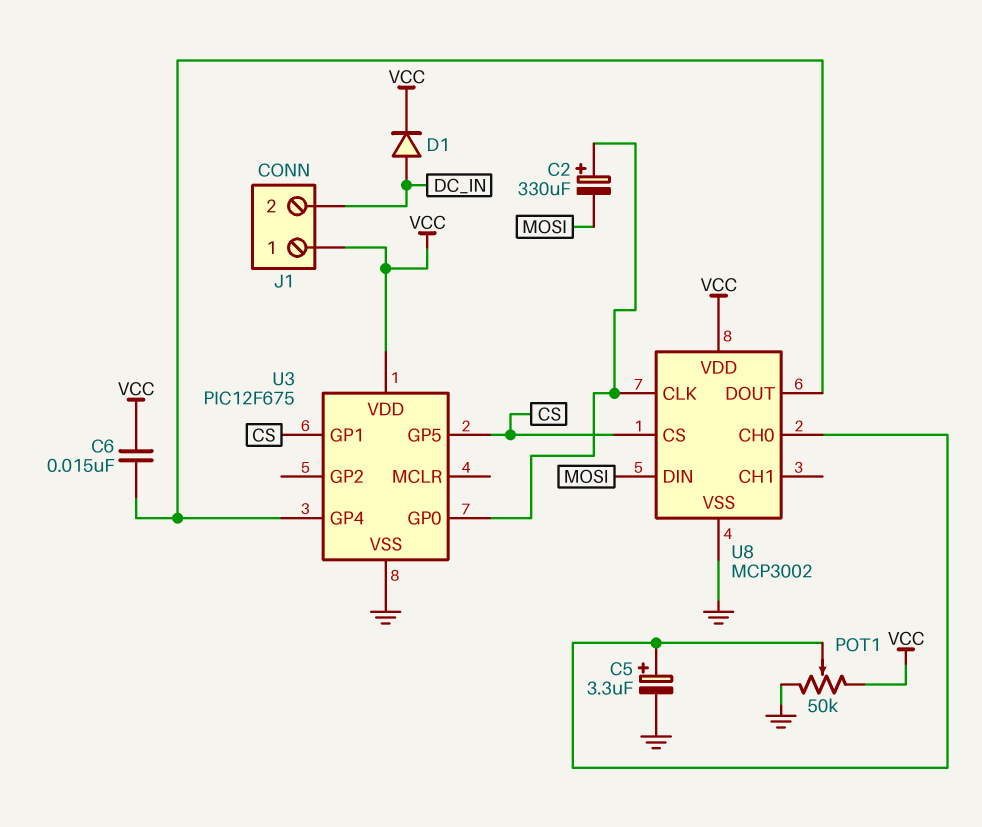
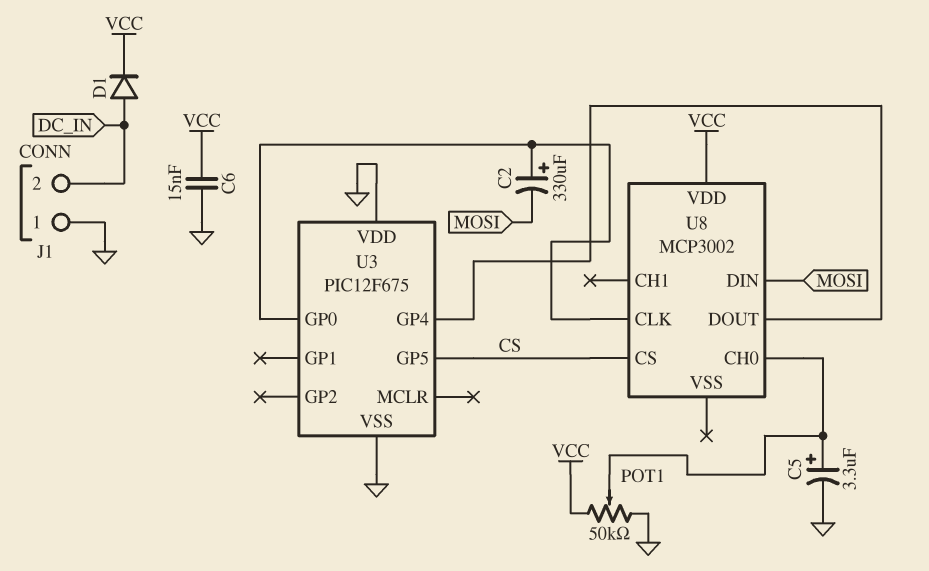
C6: 15nF (U3/GP4, VCC) -> 15nF (GND, VCC)
J1 pin 1: VCC -> GND
U3 pin GP1: CS -> none
U3 pin VDD: VCC -> GND
U8 pin VSS: GND -> none

